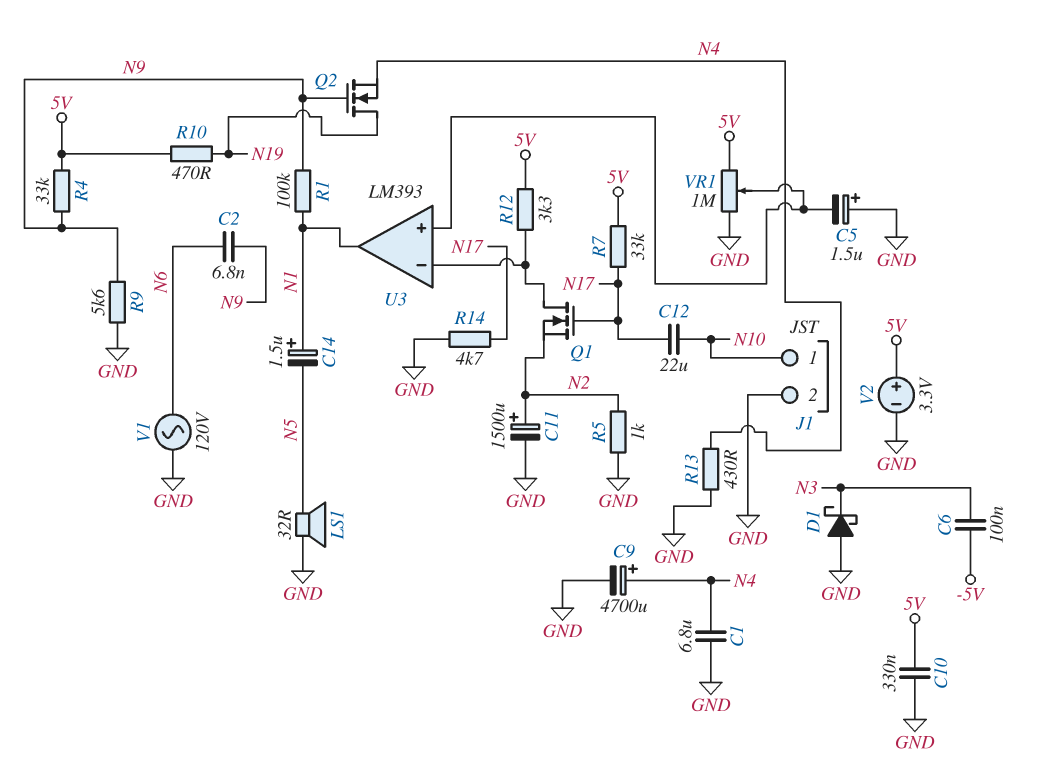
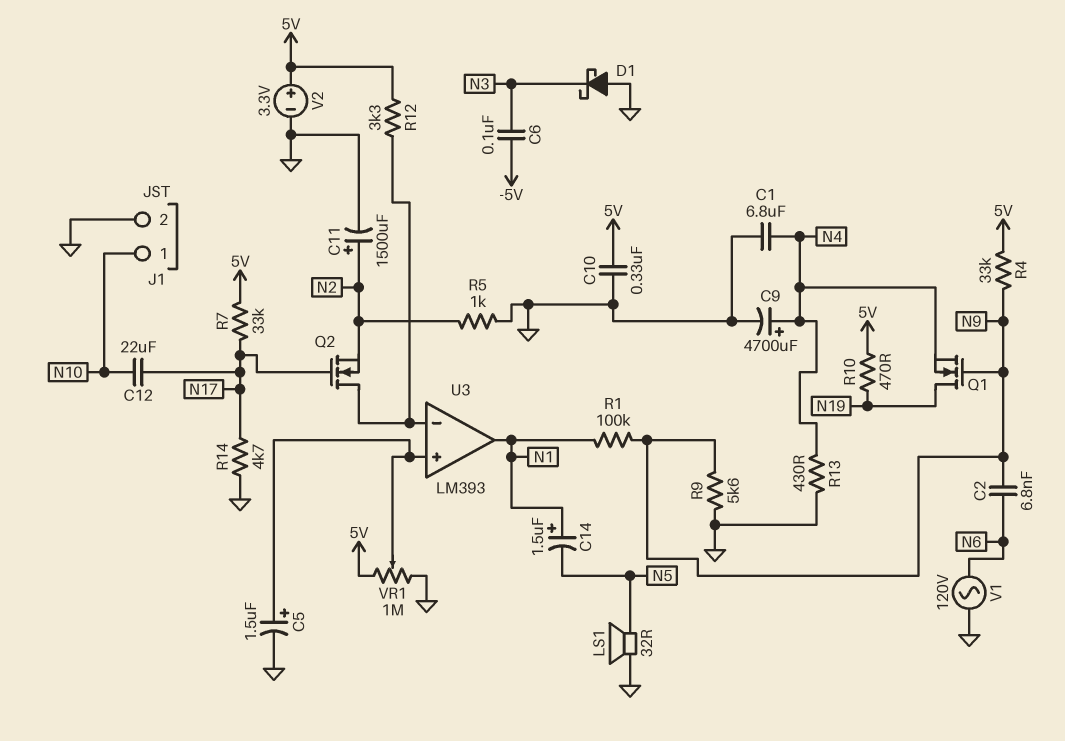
C5: 1.5uF (plus GND, minus U3/in+) -> 1.5uF (plus U3/in+, minus GND)
Q1: NMOS (G N17, D U3/in-, S N2) -> NMOS (G N9, D N19, S N4)
Q2: NMOS (G N9, D N19, S N4) -> NMOS (G N17, D U3/in-, S N2)

